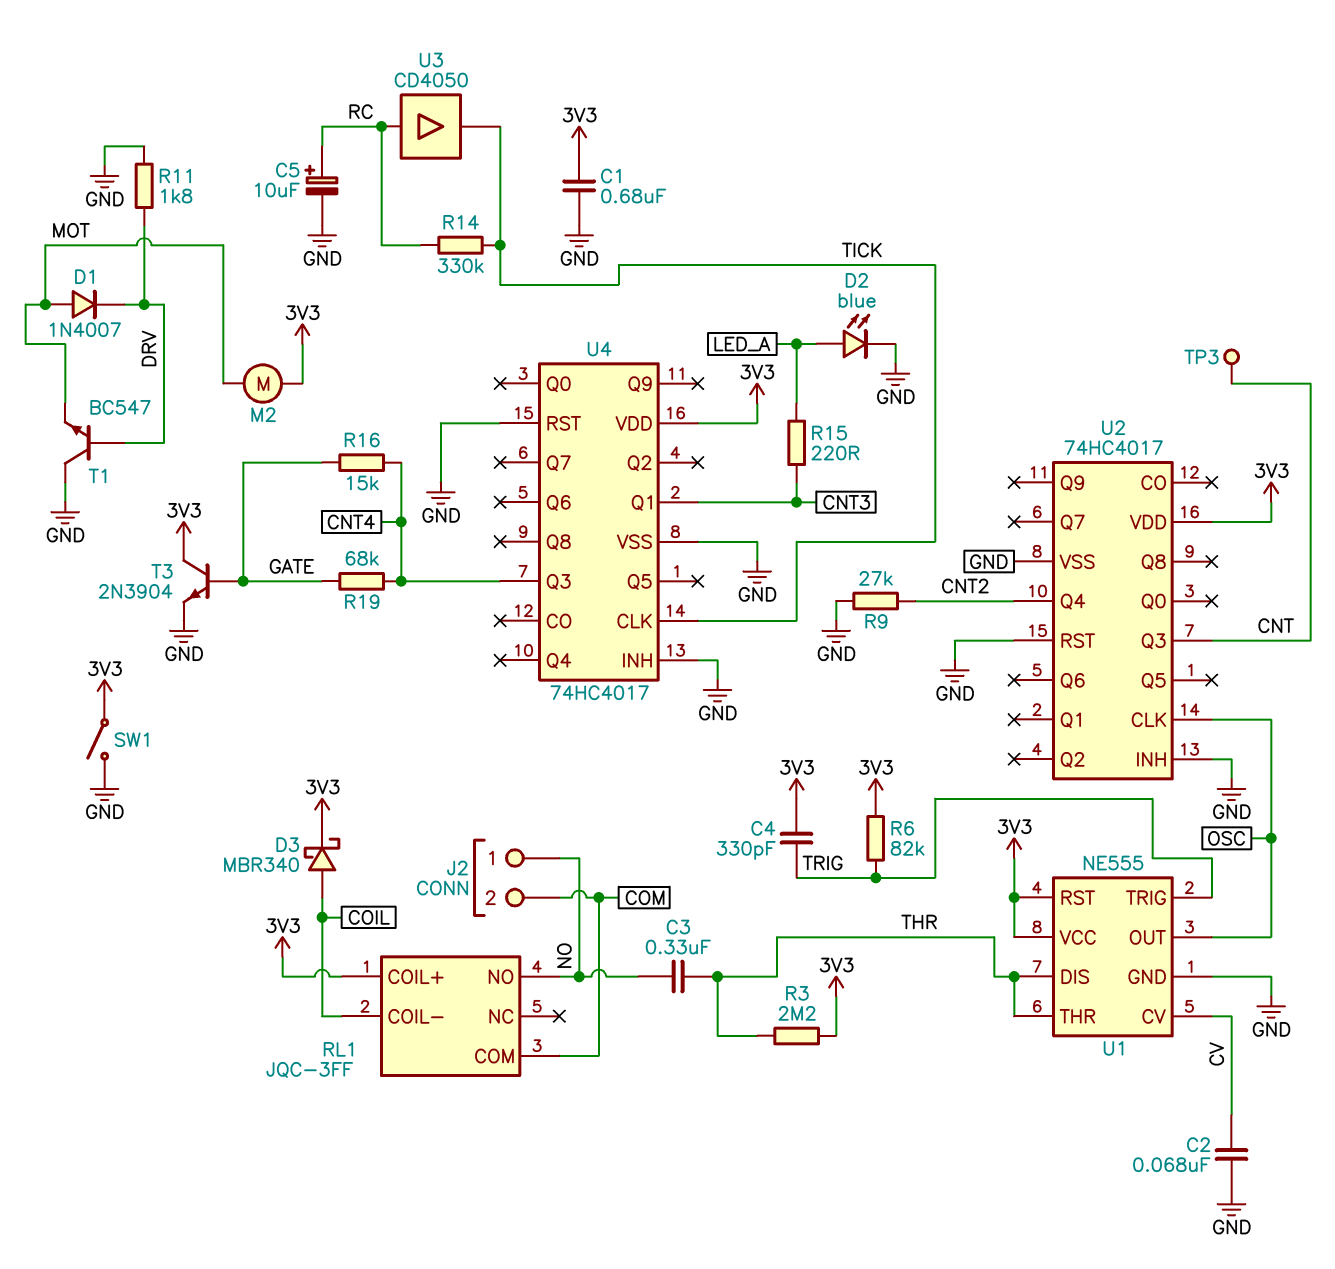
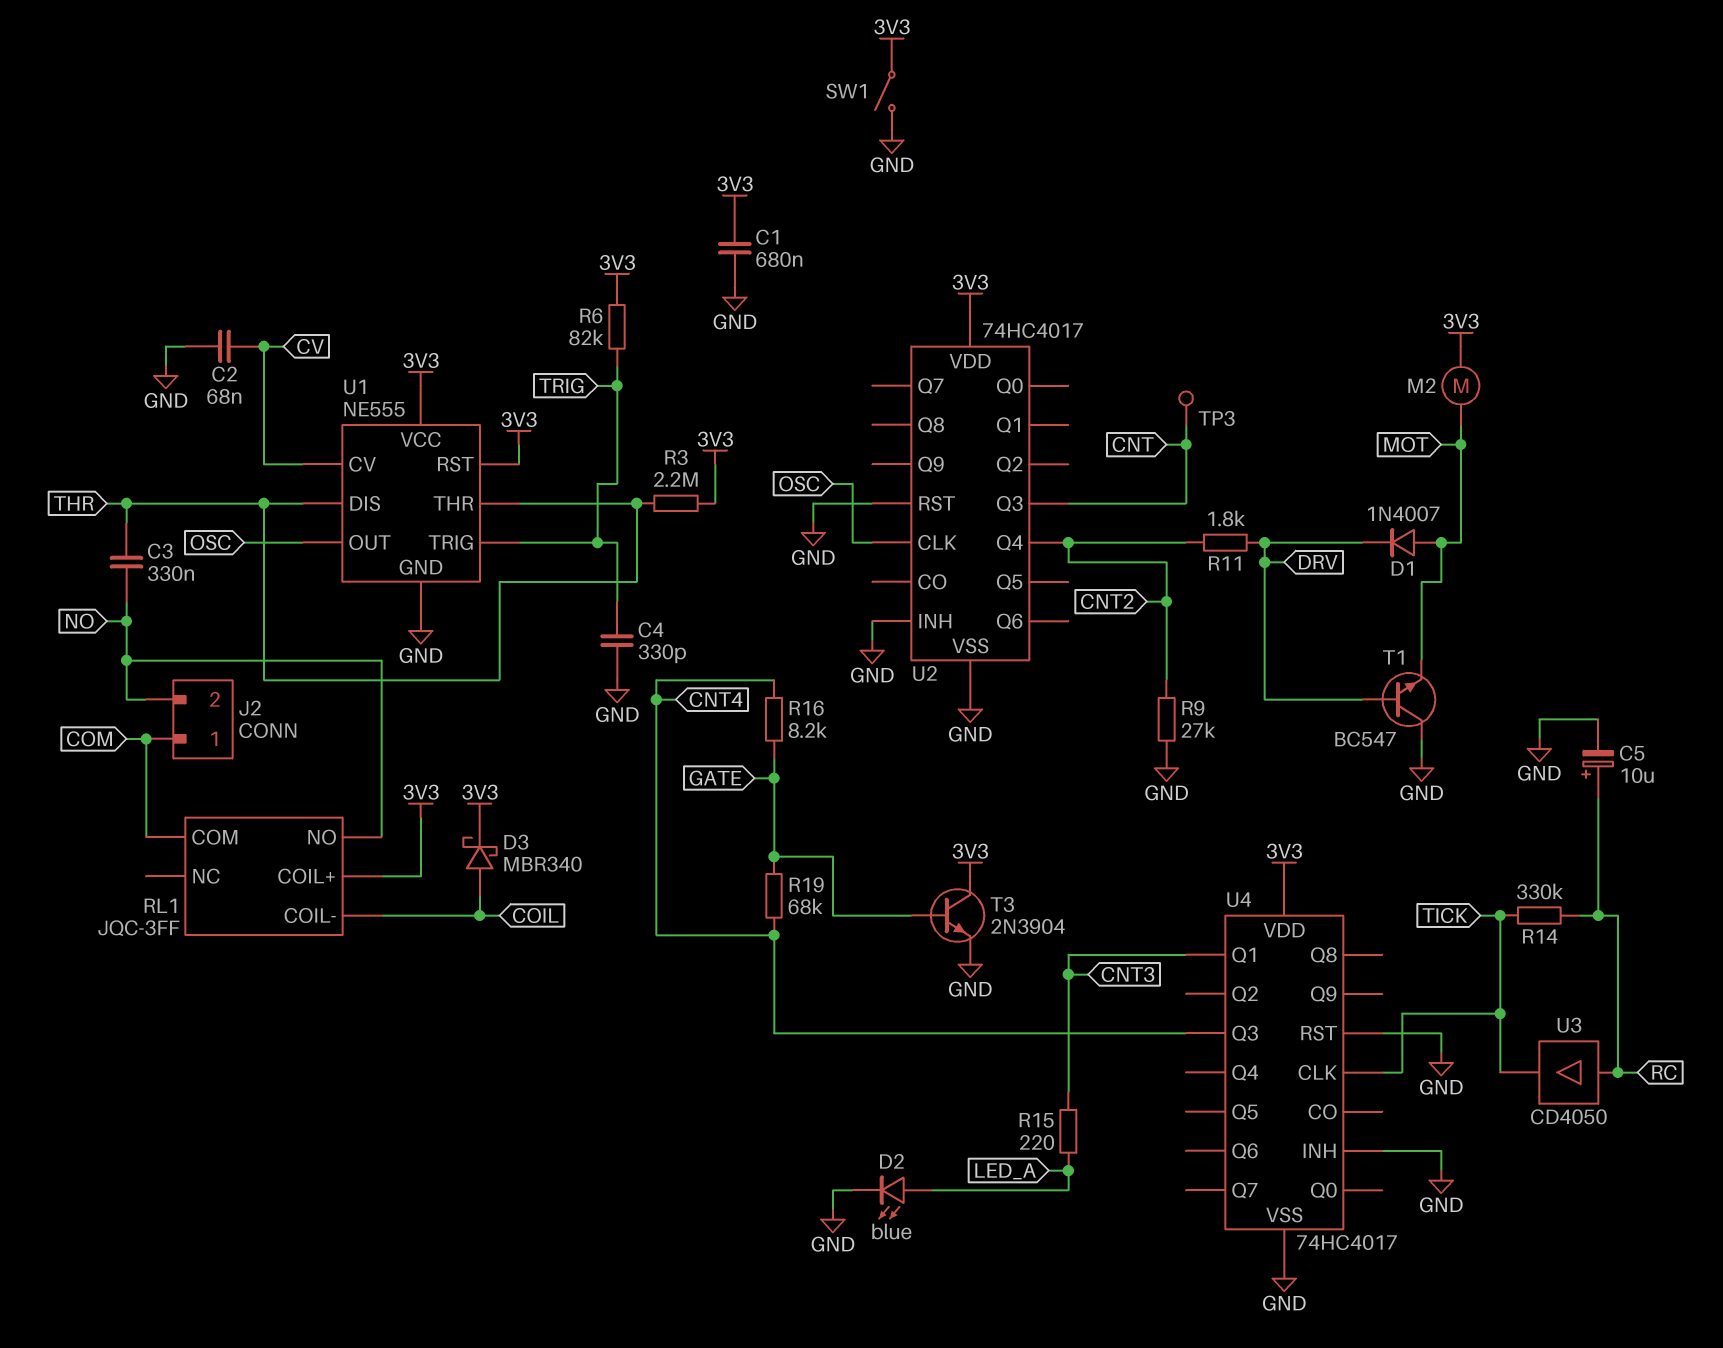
C4: 330pF (3V3, TRIG) -> 330pF (GND, TRIG)
J2 pin 1: NO -> COM
J2 pin 2: COM -> NO
R11: 1.8k (DRV, GND) -> 1.8k (CNT2, DRV)
R16: 15k (CNT4, GATE) -> 8.2k (CNT4, GATE)

